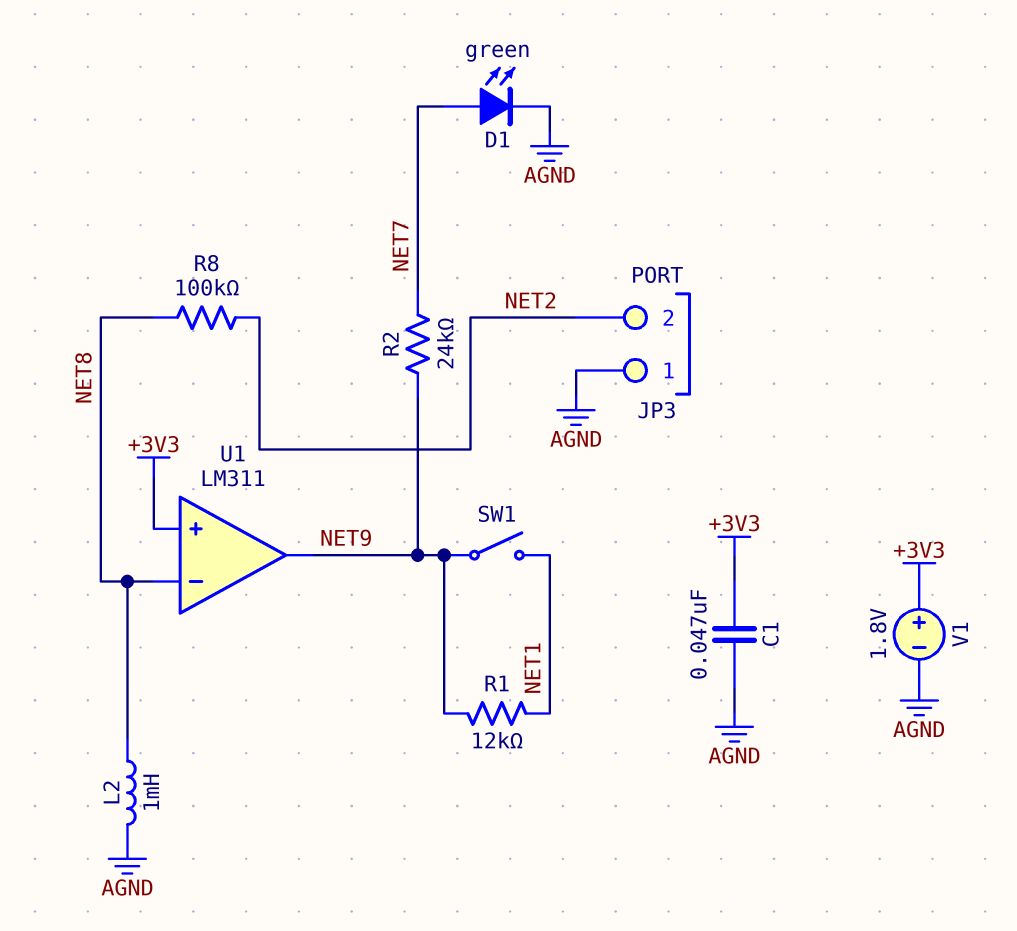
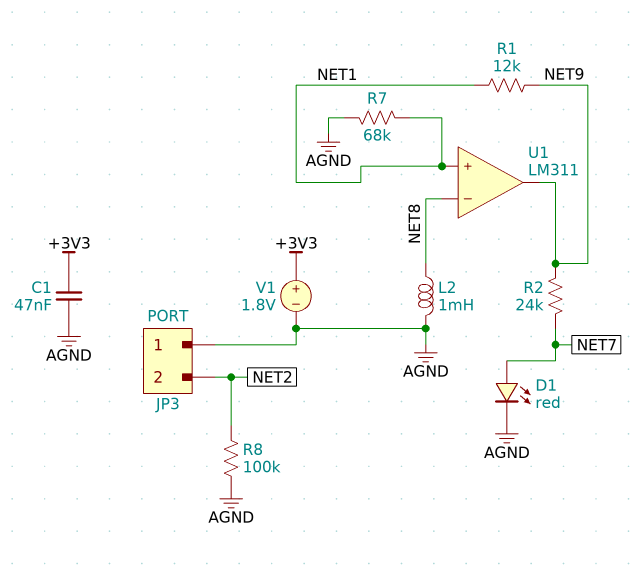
D1: LED green (A NET7, K AGND) -> LED red (A NET7, K AGND)
R7: none -> 68k (AGND, NET1)
R8: 100k (NET2, NET8) -> 100k (AGND, NET2)
SW1: switch (NET1, NET9) -> none
U1 pin in+: +3V3 -> NET1

